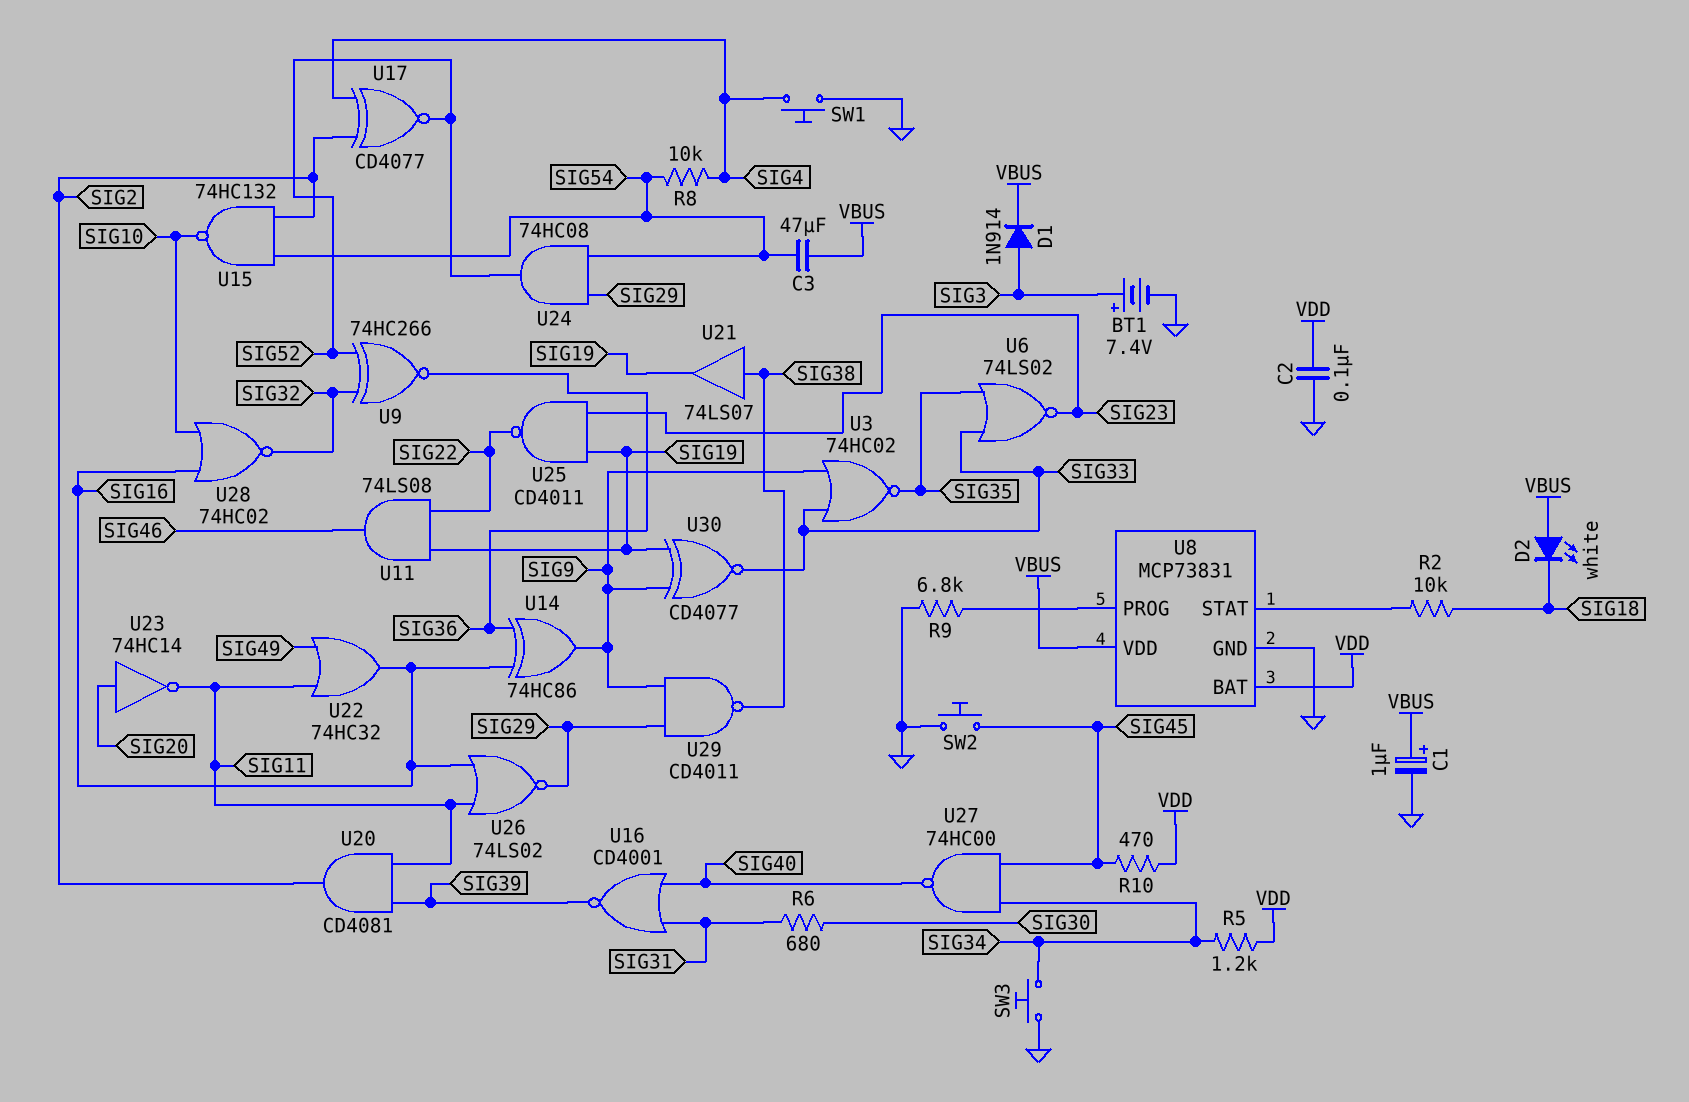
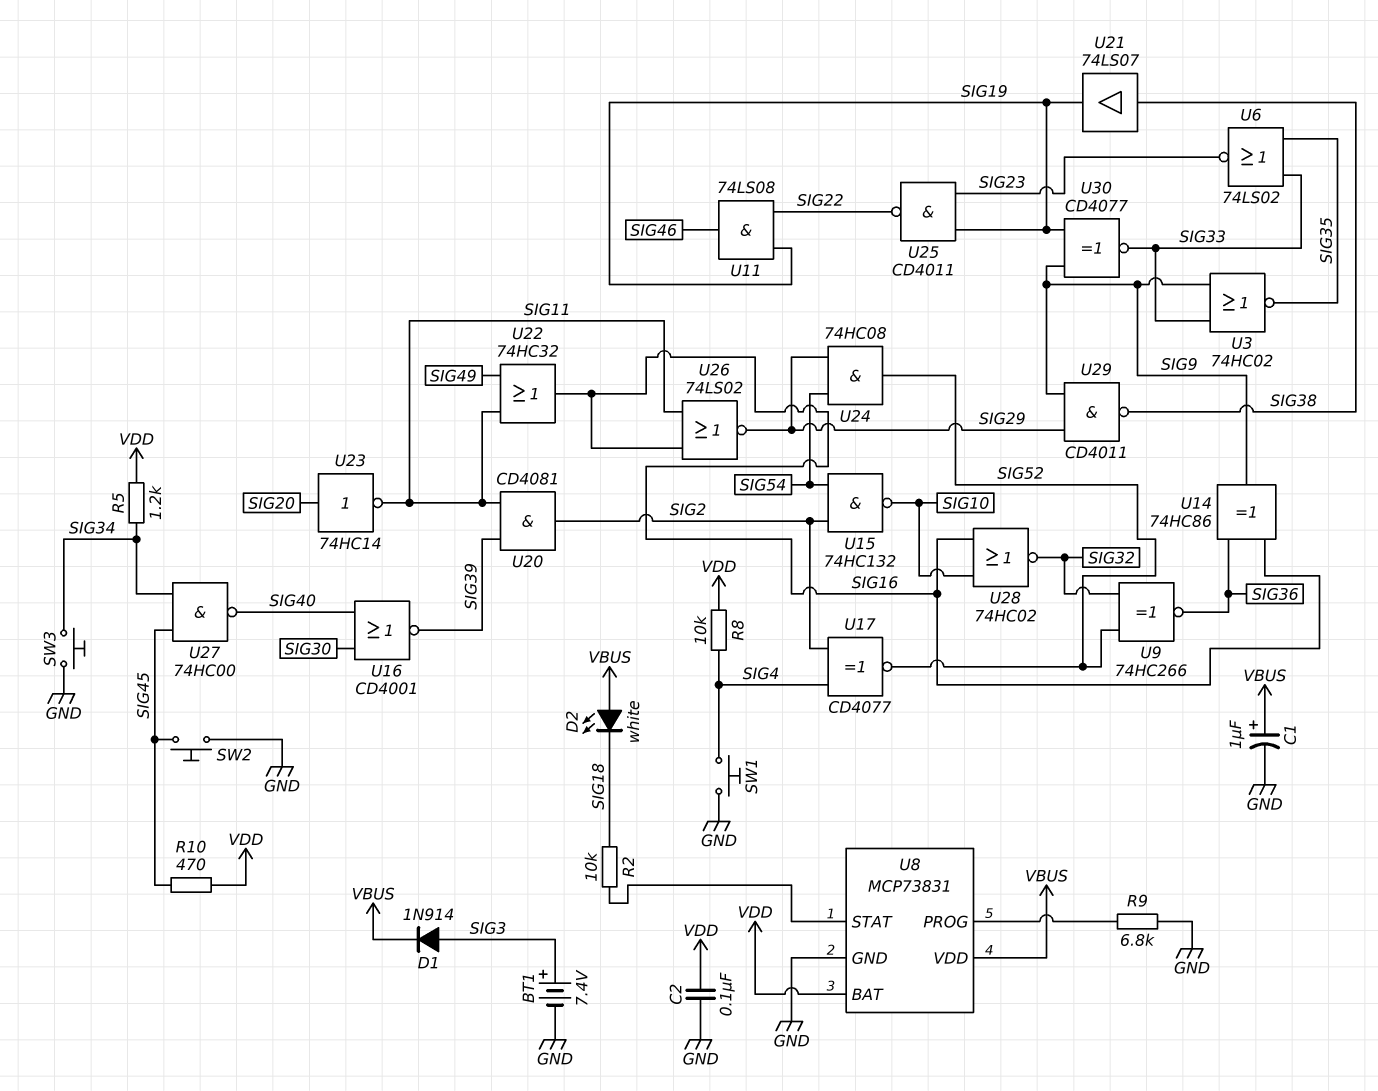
C3: 47uF (SIG54, VBUS) -> none
R6: 680 (SIG30, SIG31) -> none
R8: 10k (SIG4, SIG54) -> 10k (SIG4, VDD)
U16: NOR CD4001 (in SIG31, in SIG40, out SIG39) -> NOR CD4001 (in SIG30, in SIG40, out SIG39)

